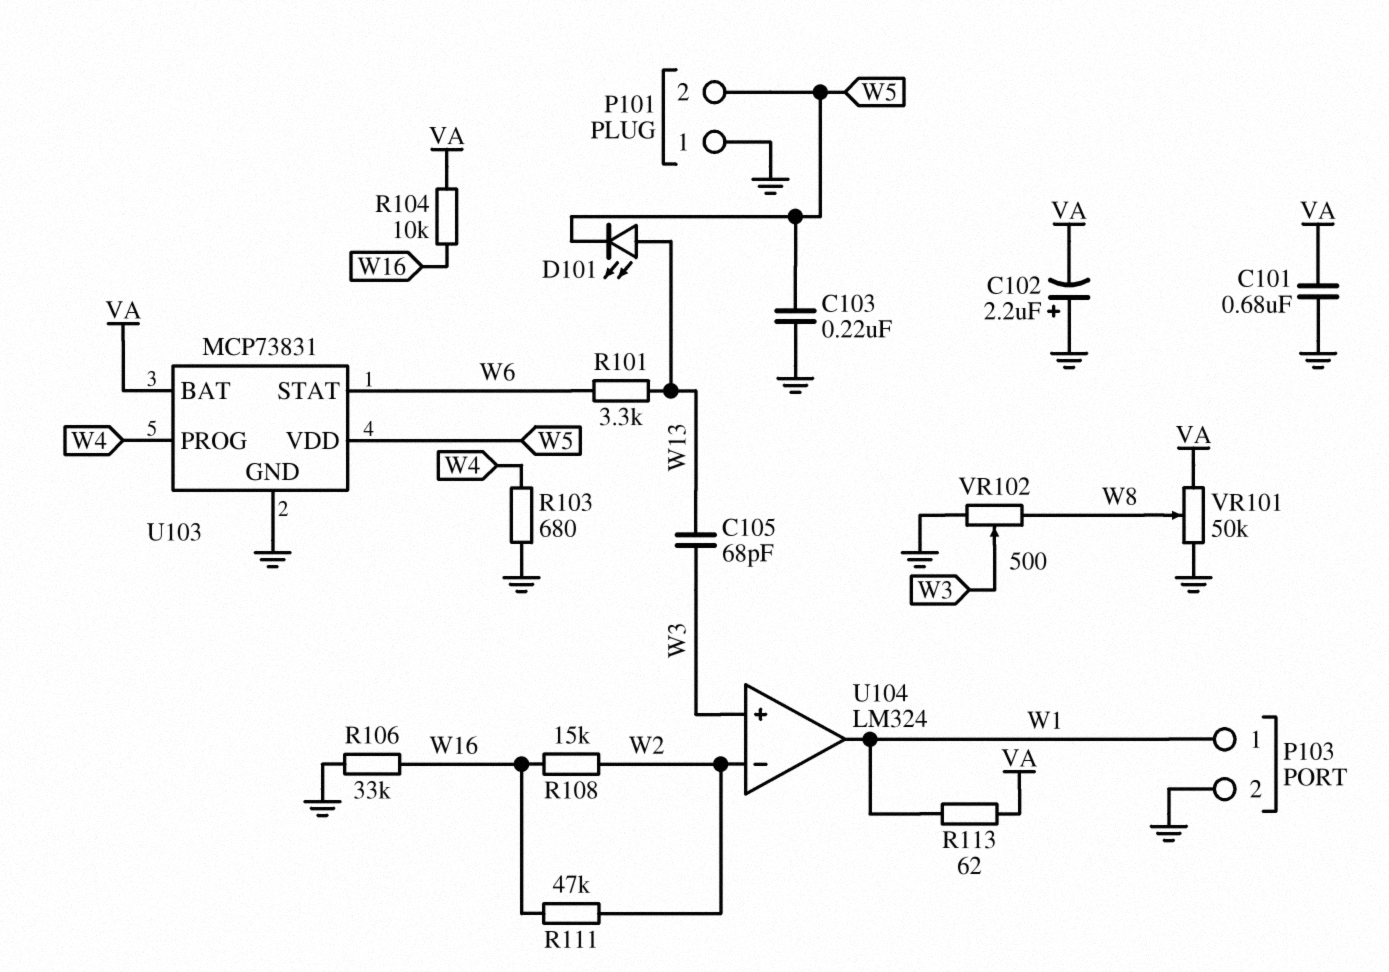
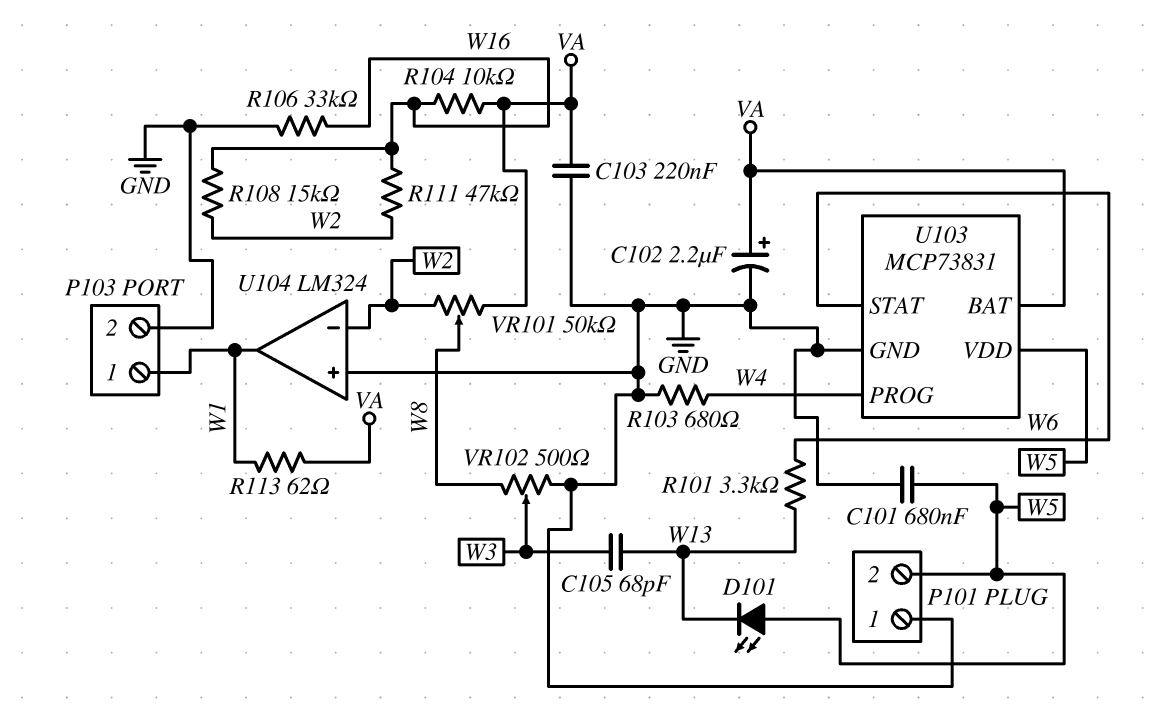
C101: 680nF (GND, VA) -> 680nF (GND, W5)
C102: 2.2uF (plus GND, minus VA) -> 2.2uF (plus VA, minus GND)
C103: 220nF (GND, W5) -> 220nF (GND, VA)
D101: LED (A W13, K W5) -> LED (A W5, K W13)
U104 pin in+: W3 -> GND
VR101: 50k (GND, VA, wiper W8) -> 50k (VA, W2, wiper W8)

